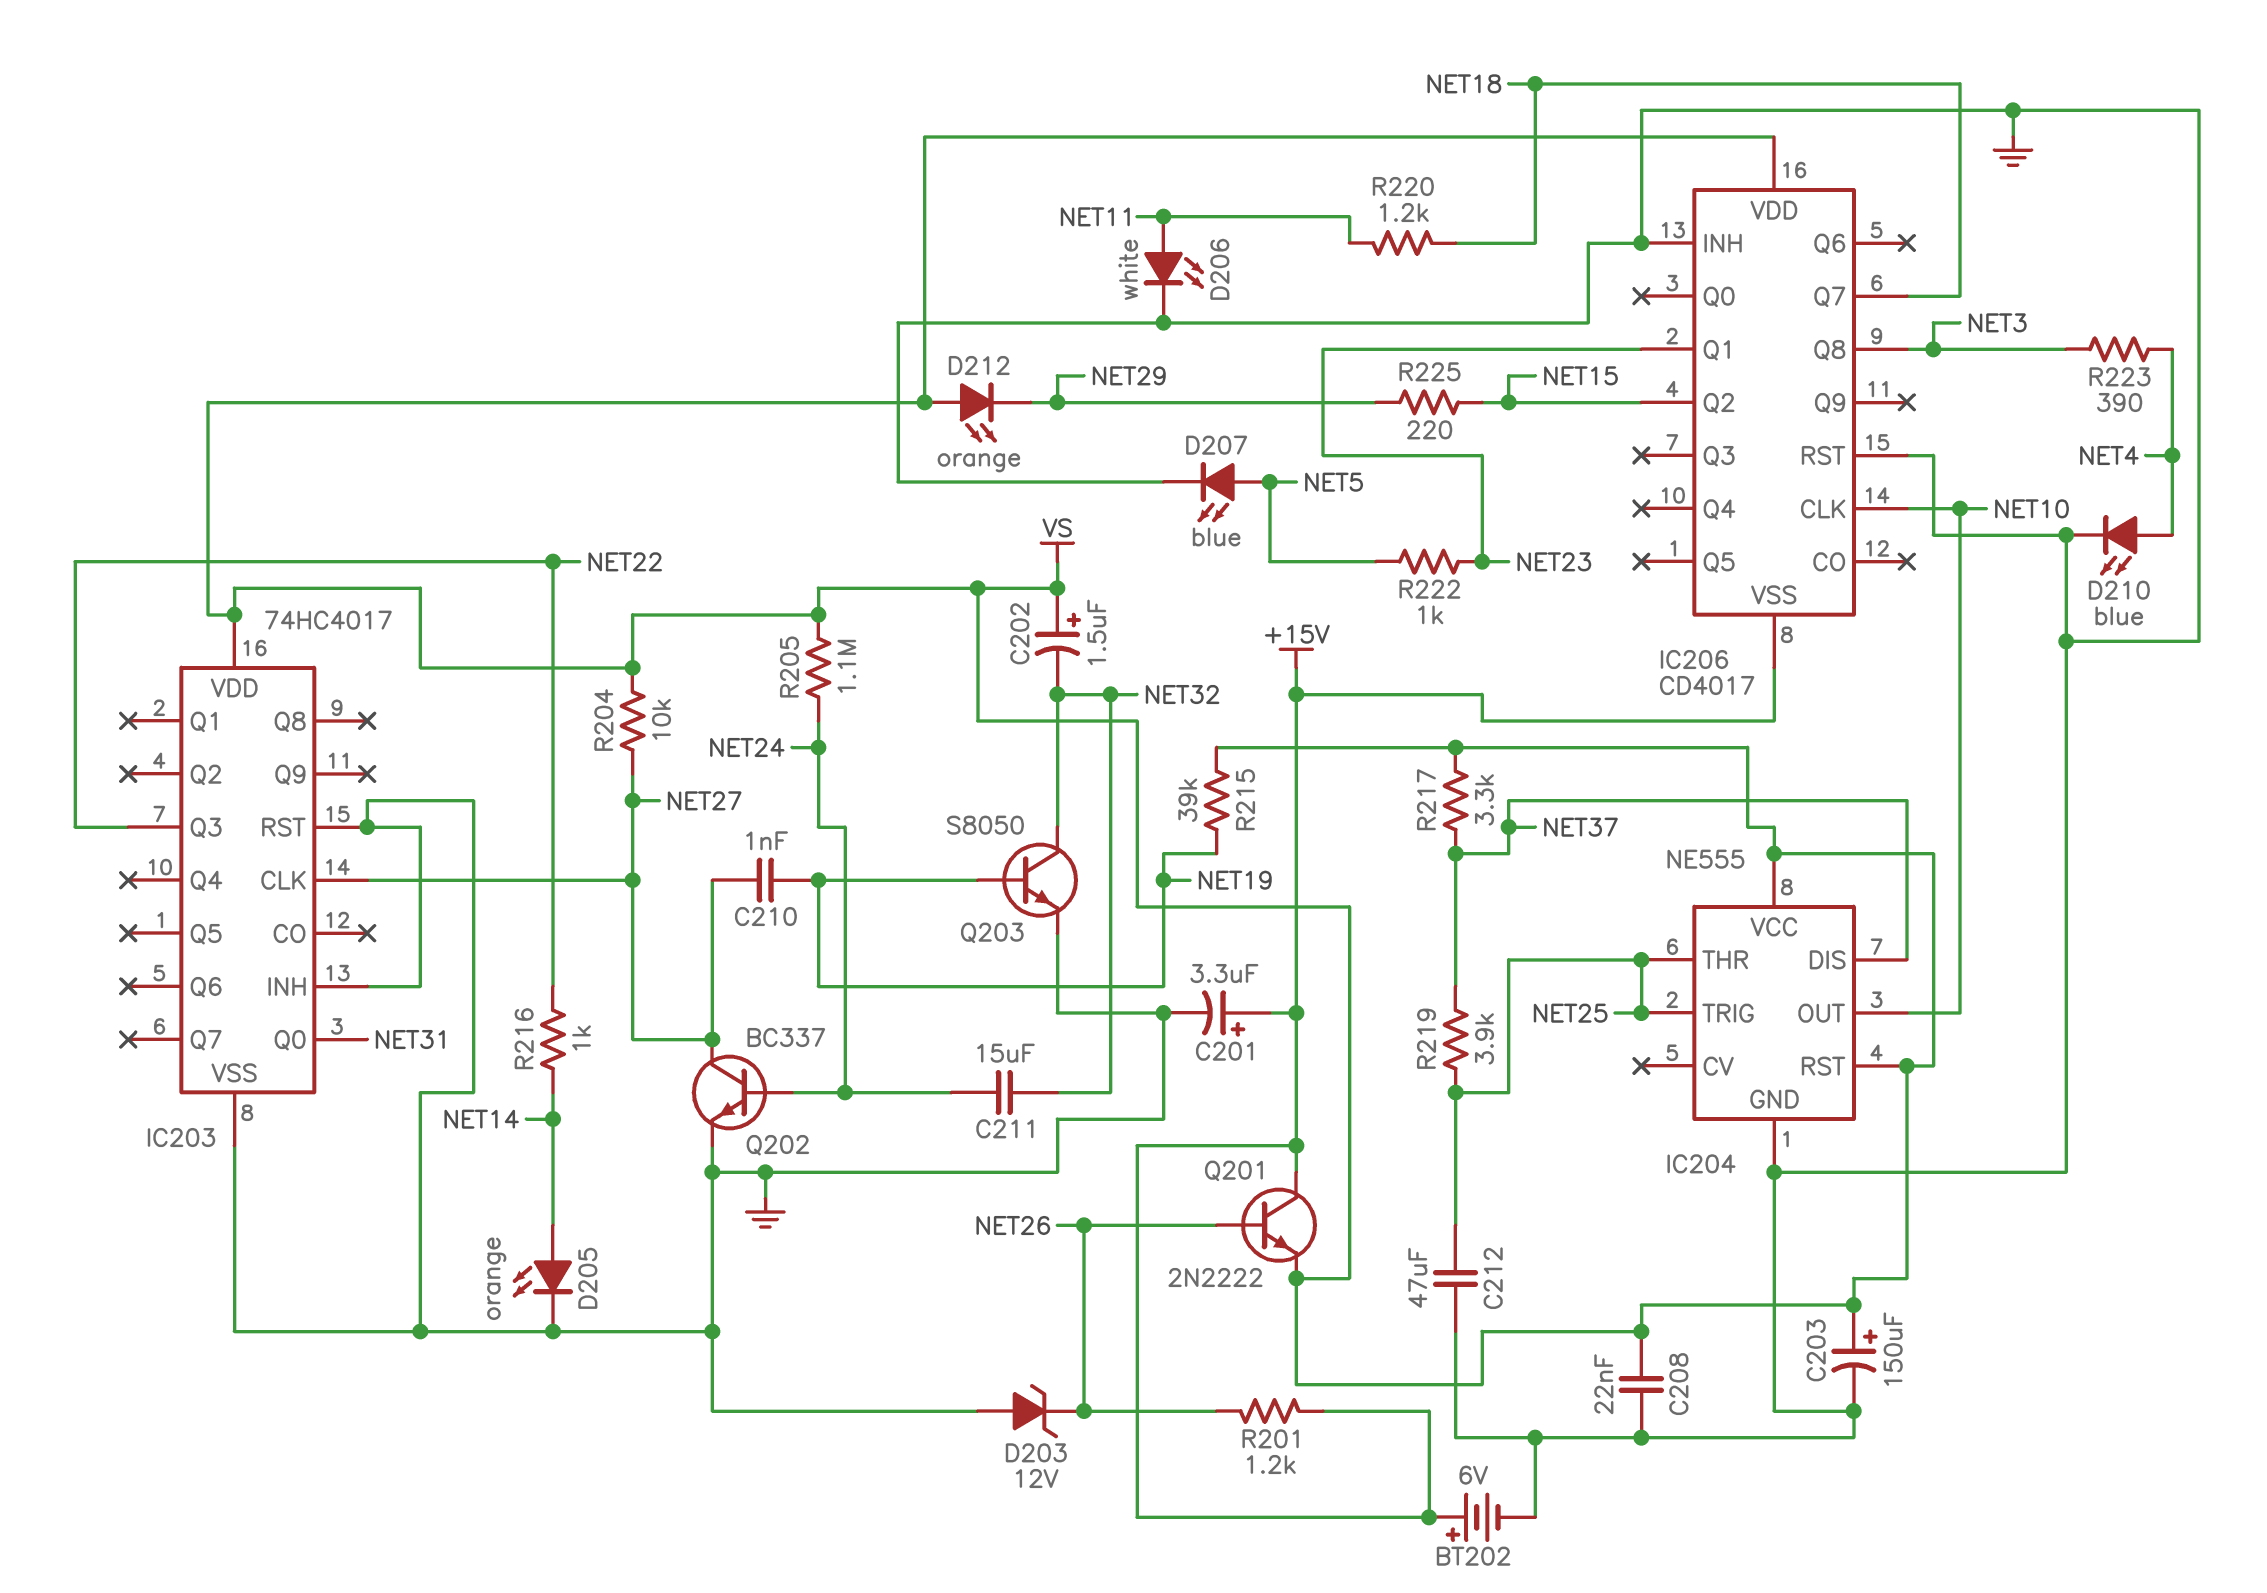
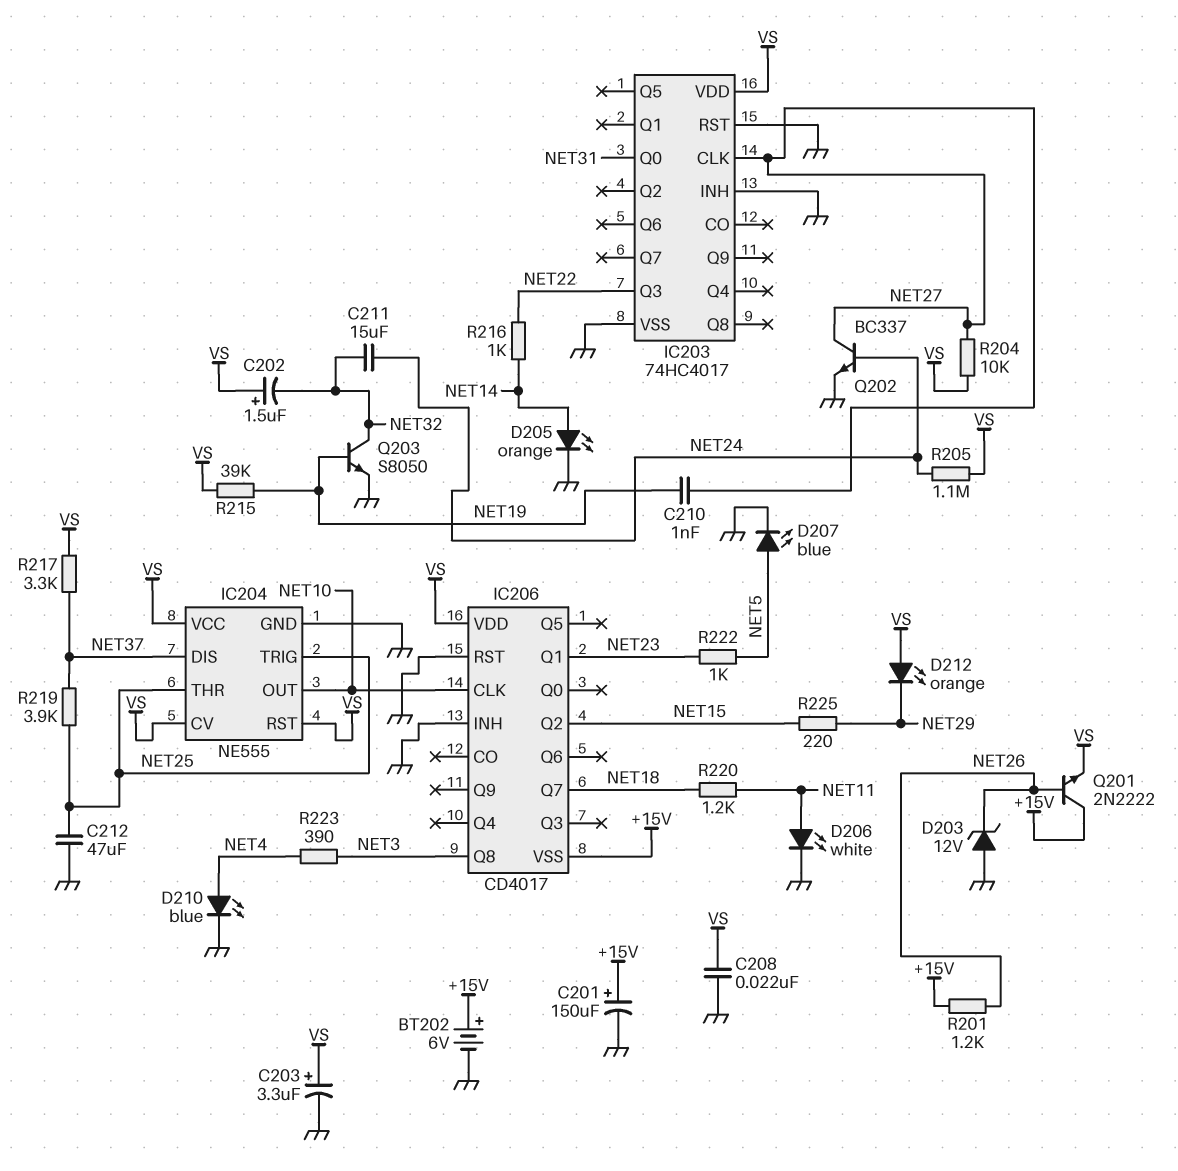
C201: 3.3uF (plus +15V, minus GND) -> 150uF (plus +15V, minus GND)
C203: 150uF (plus VS, minus GND) -> 3.3uF (plus VS, minus GND)
IC204 pin CV: none -> VS

